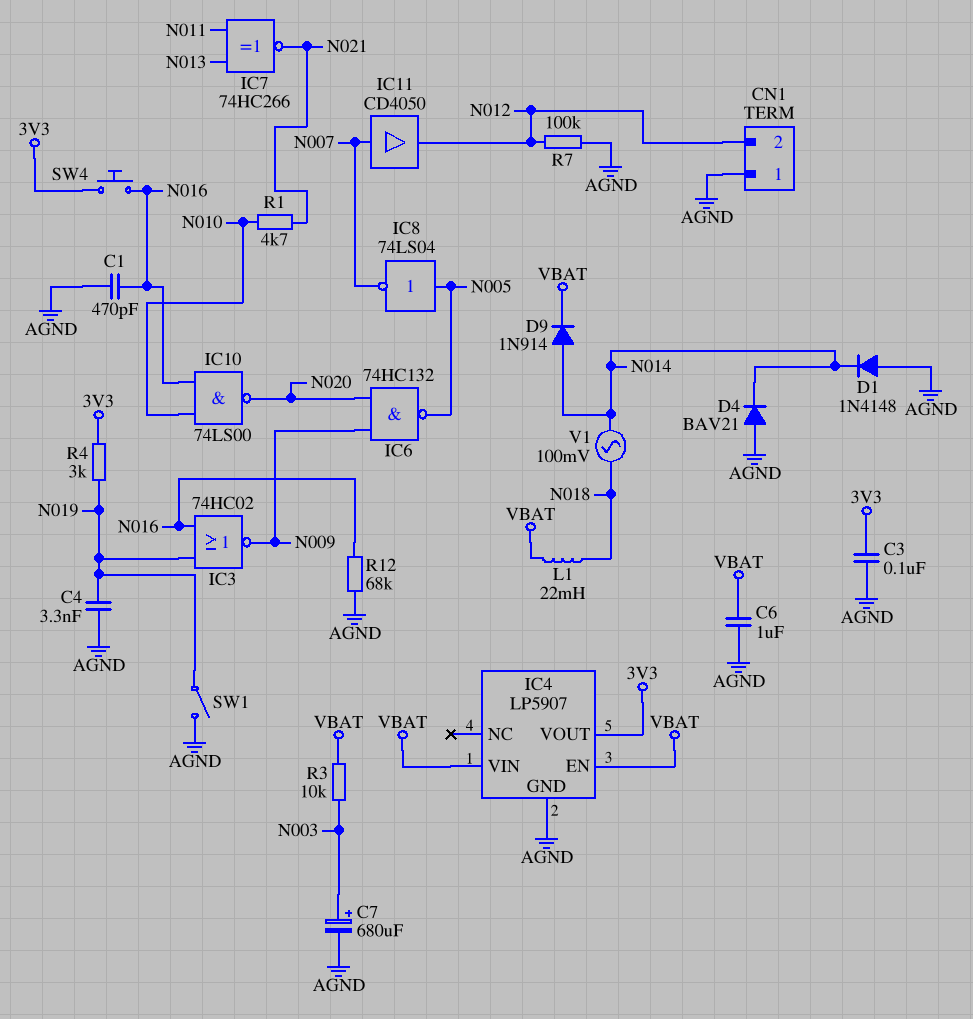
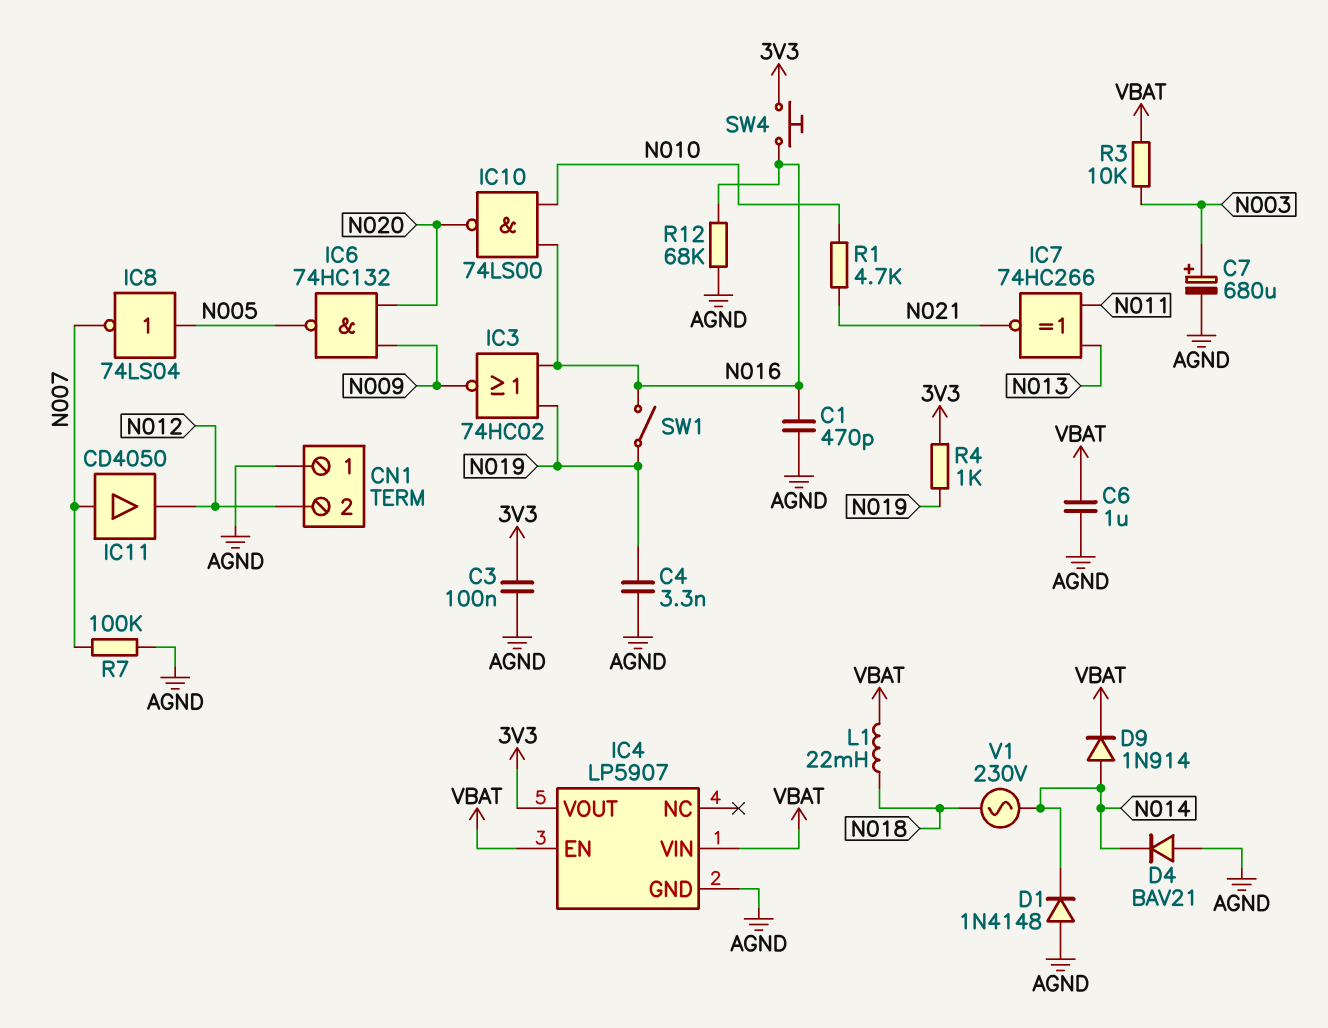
R4: 3k (3V3, N019) -> 1k (3V3, N019)
R7: 100k (AGND, N012) -> 100k (AGND, N007)
SW1: switch (AGND, N019) -> switch (N016, N019)
V1: AC 100mV (N014, N018) -> AC 230V (N014, N018)

